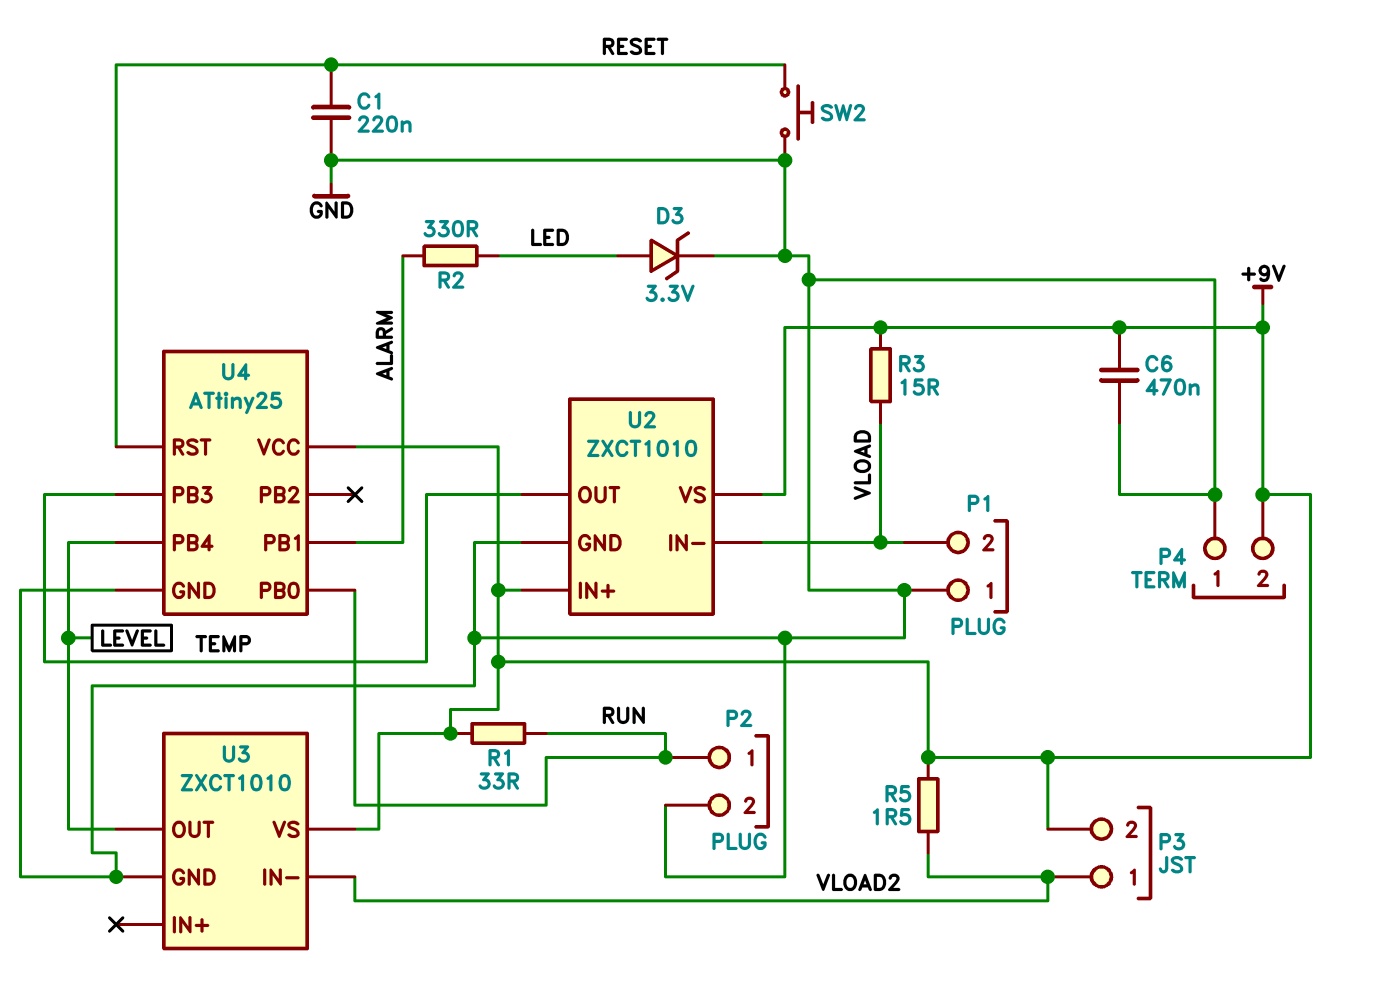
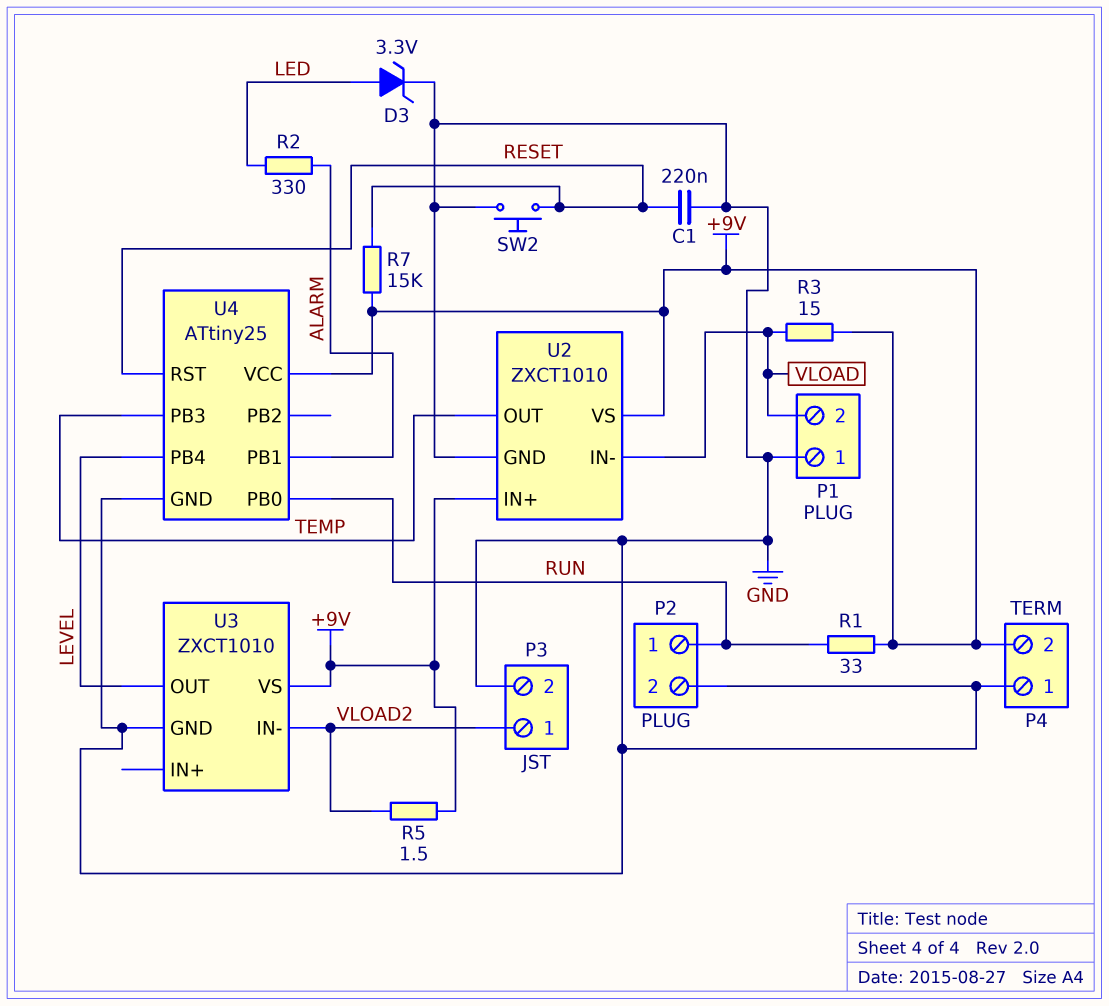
C6: 470nF (+9V, GND) -> none
P3 pin 2: +9V -> GND
R7: none -> 15k (+9V, RESET)

